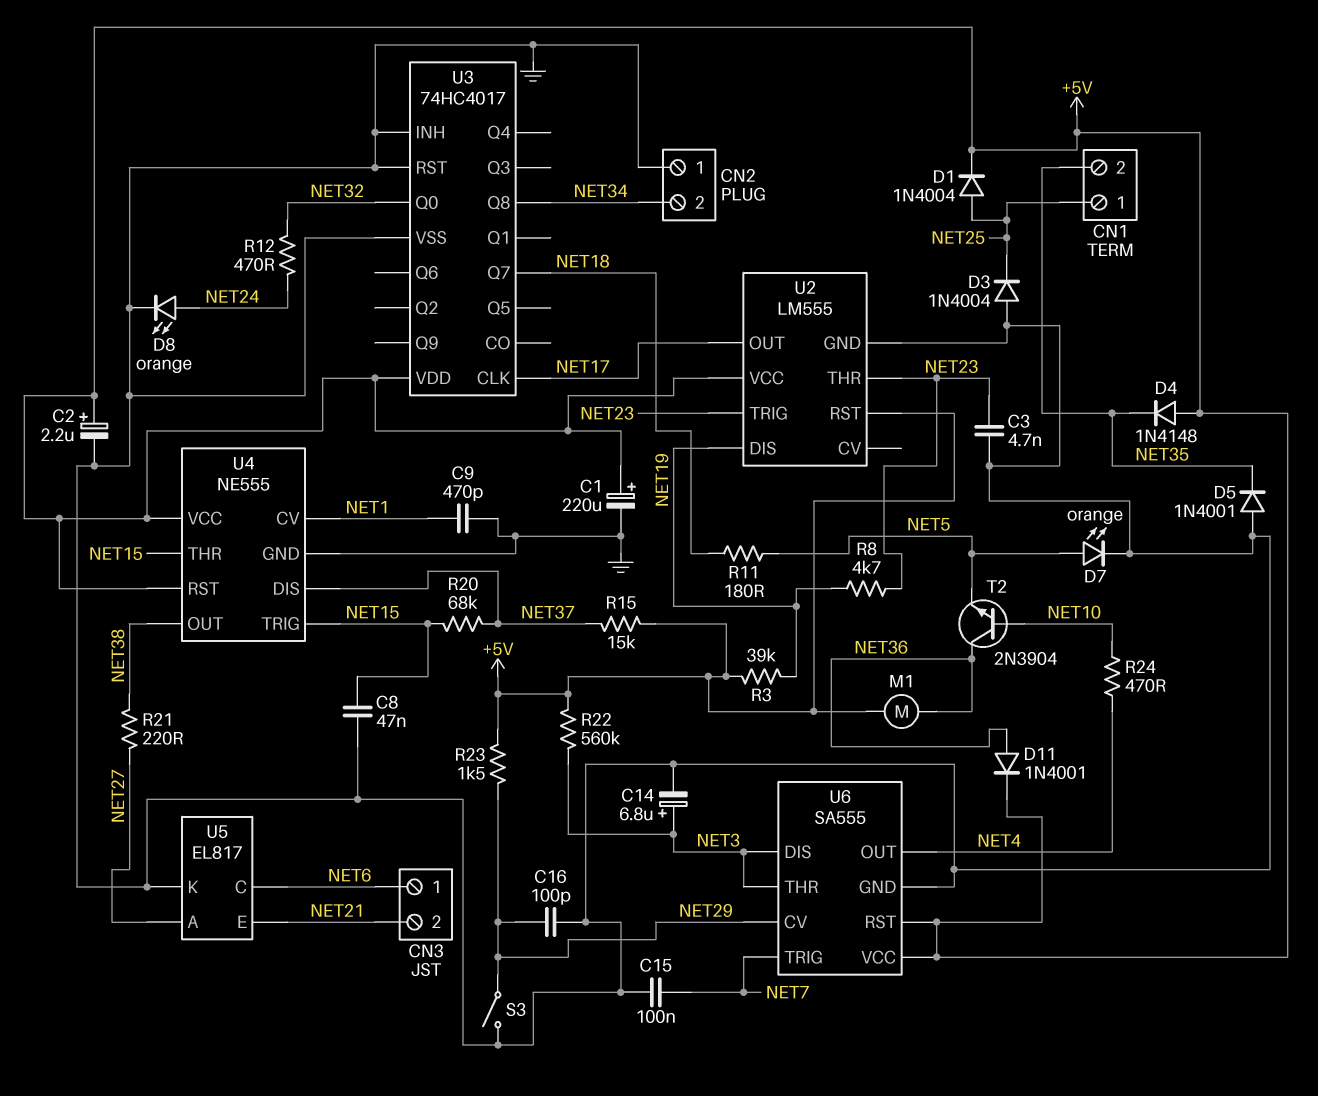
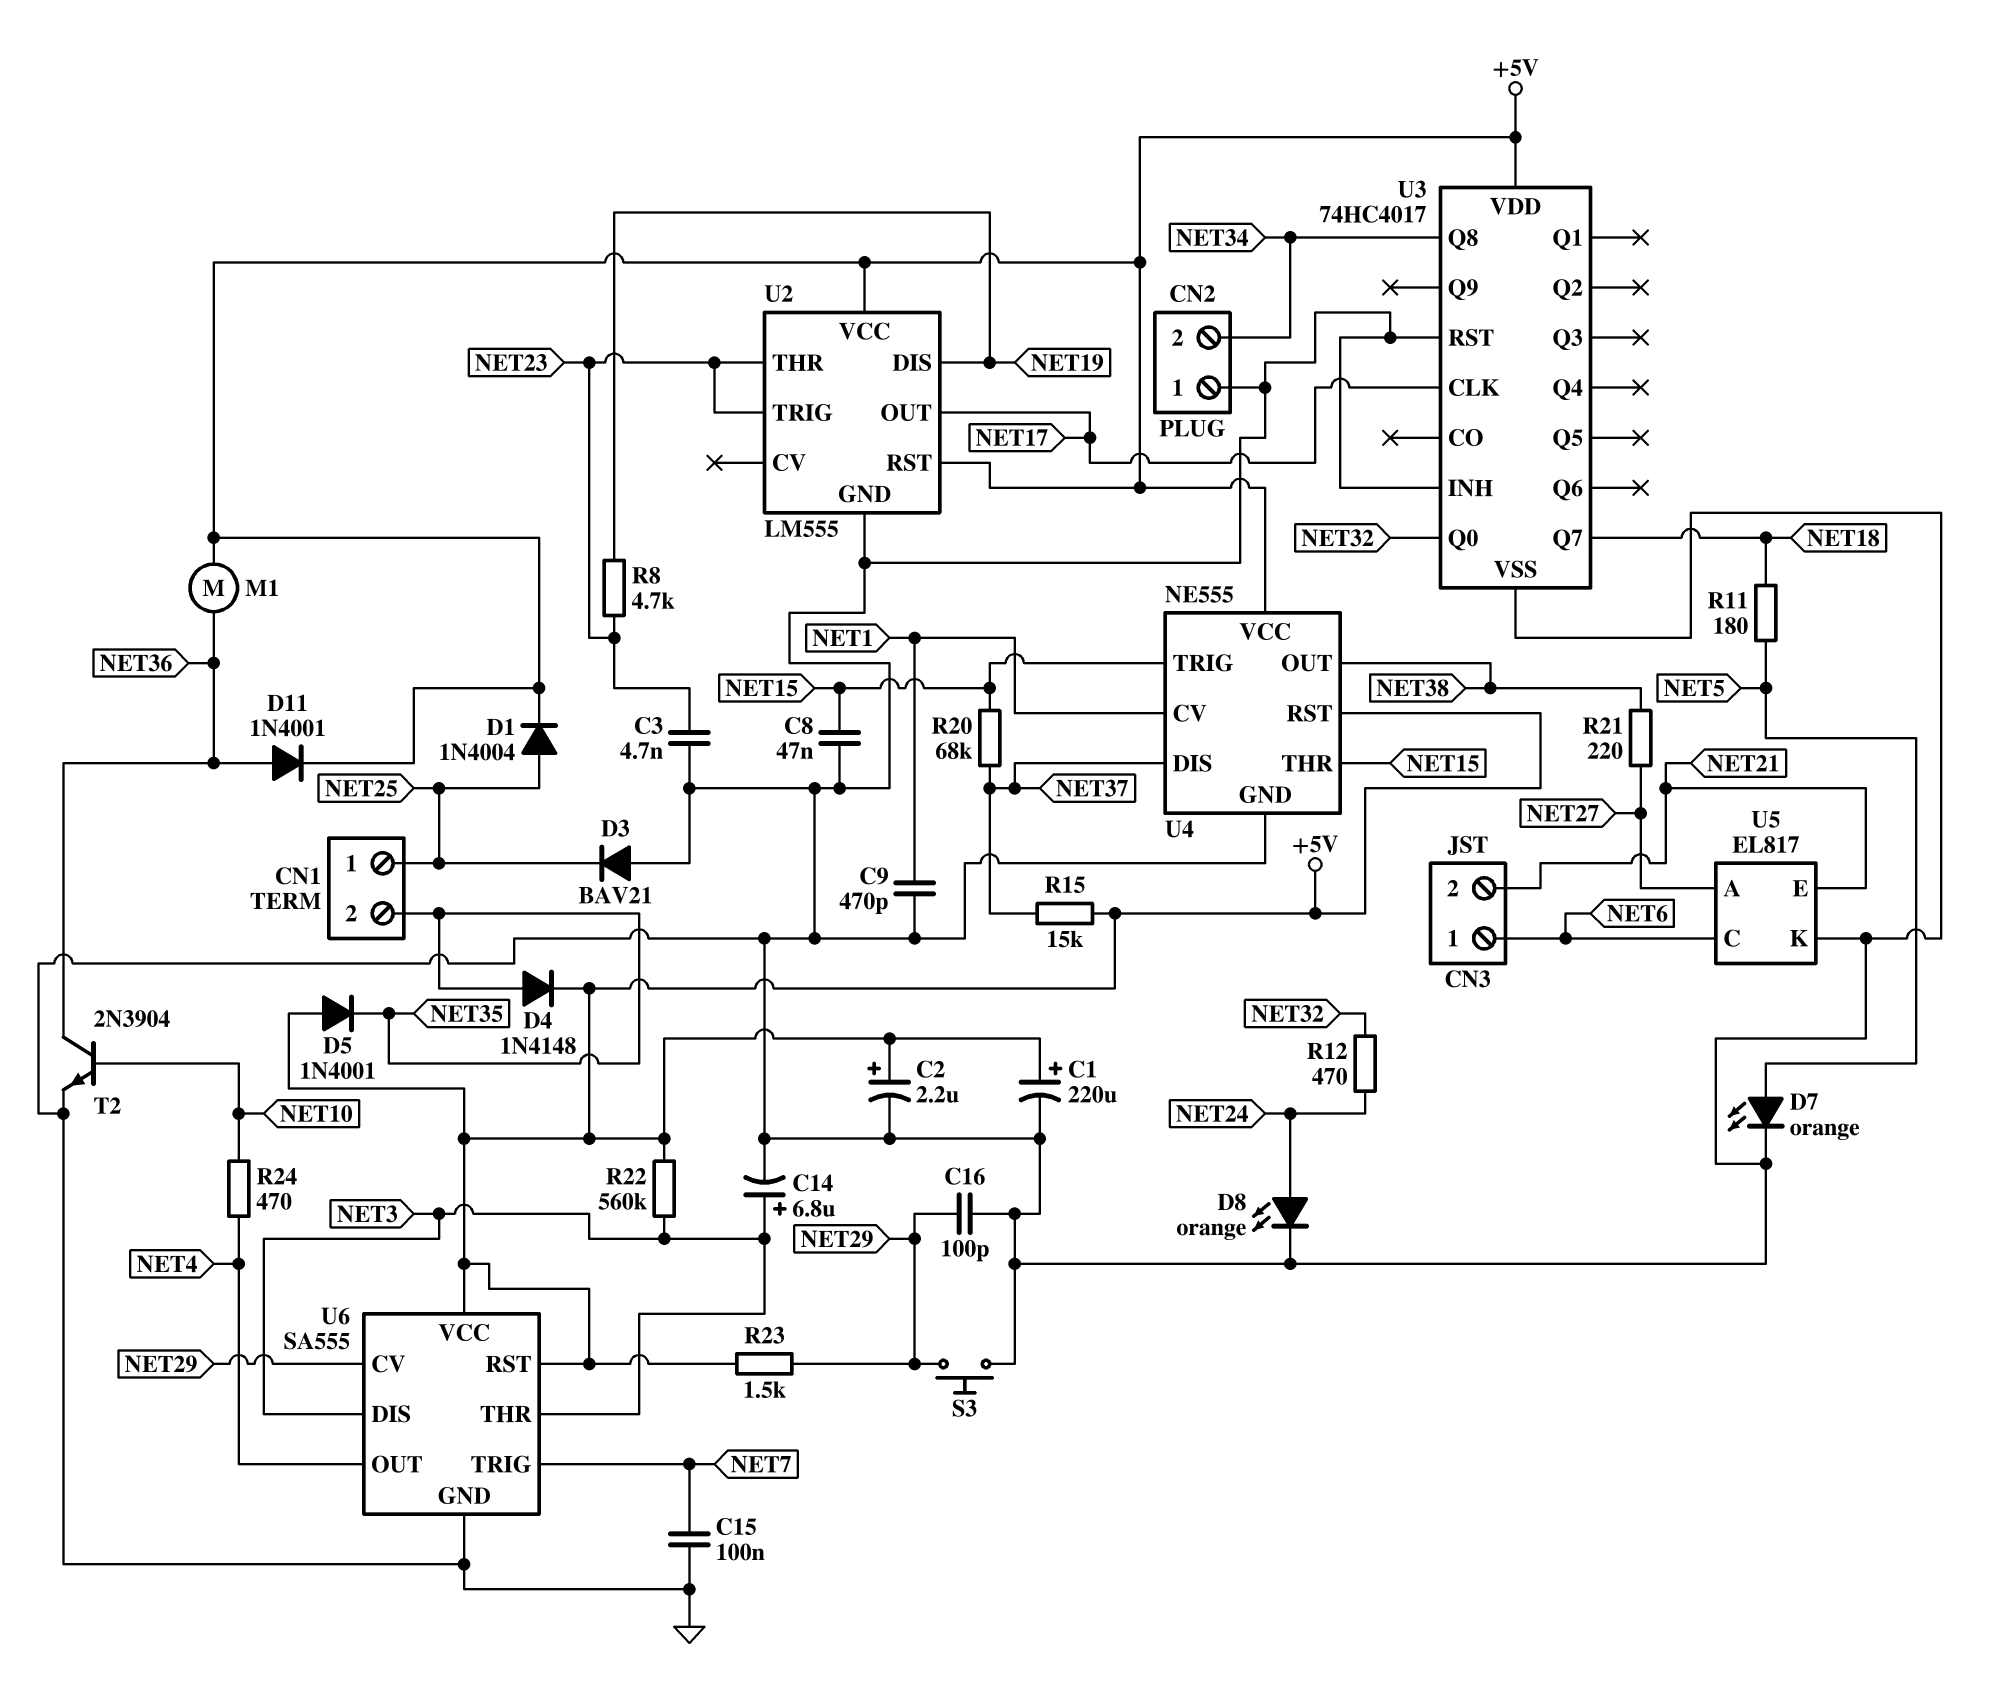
D3: diode 1N4004 (A GND, K NET25) -> diode BAV21 (A GND, K NET25)
D4: diode 1N4148 (A +5V, K NET35) -> diode 1N4148 (A NET35, K +5V)
D5: diode 1N4001 (A GND, K NET35) -> diode 1N4001 (A +5V, K NET35)
R3: 39k (+5V, NET19) -> none
S3: switch (GND, NET29) -> button (GND, NET29)
T2: NPN 2N3904 (B NET10, C NET36, E NET5) -> NPN 2N3904 (B NET10, C NET36, E GND)

